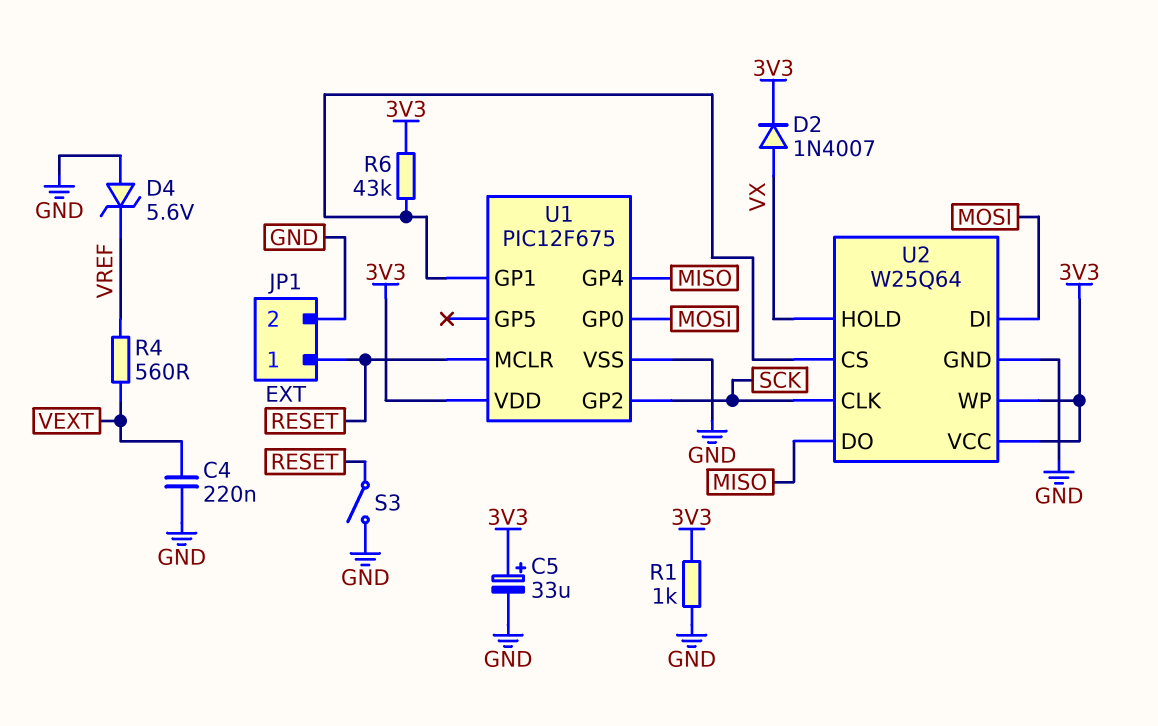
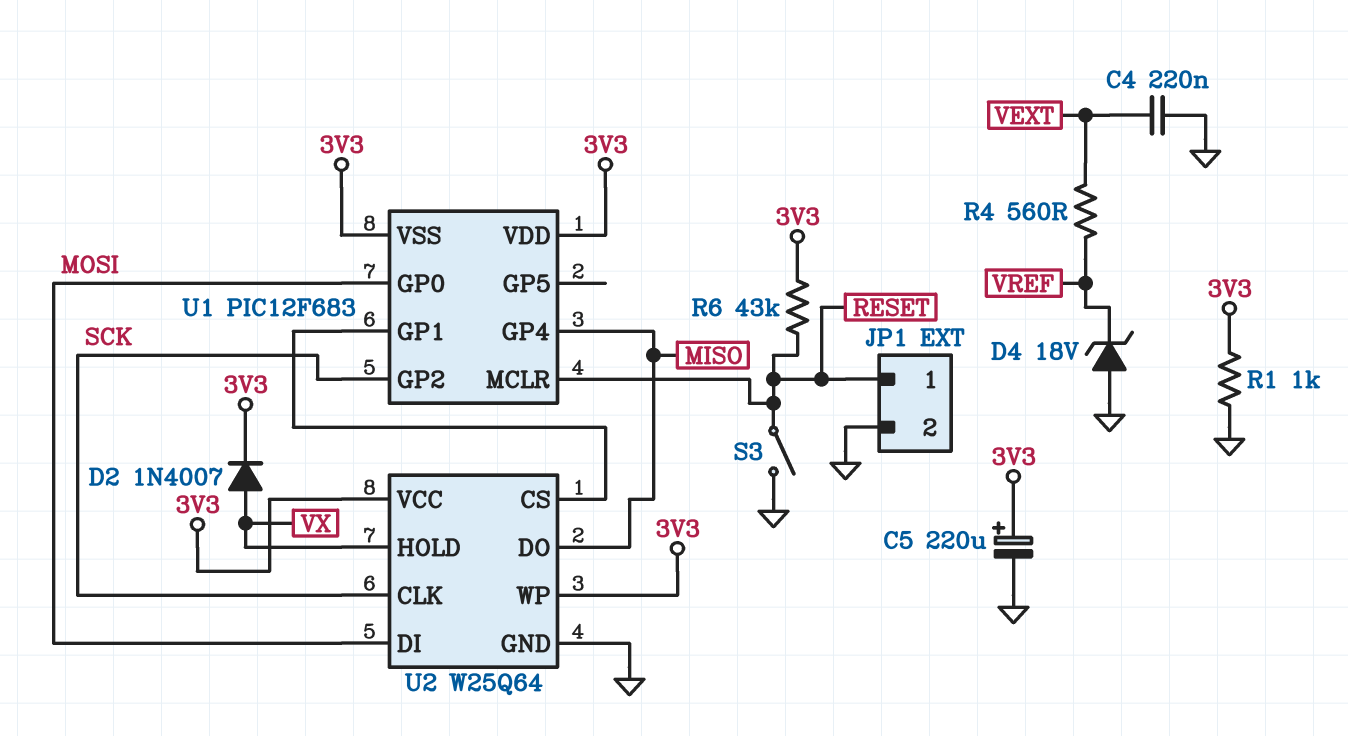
C5: 33uF (plus 3V3, minus GND) -> 220uF (plus 3V3, minus GND)
D4: zener 5.6V (A GND, K VREF) -> zener 18V (A GND, K VREF)
R6: 43k (3V3, U1/GP1) -> 43k (3V3, RESET)
U1: PIC12F675 -> PIC12F683
U1 pin VSS: GND -> 3V3

